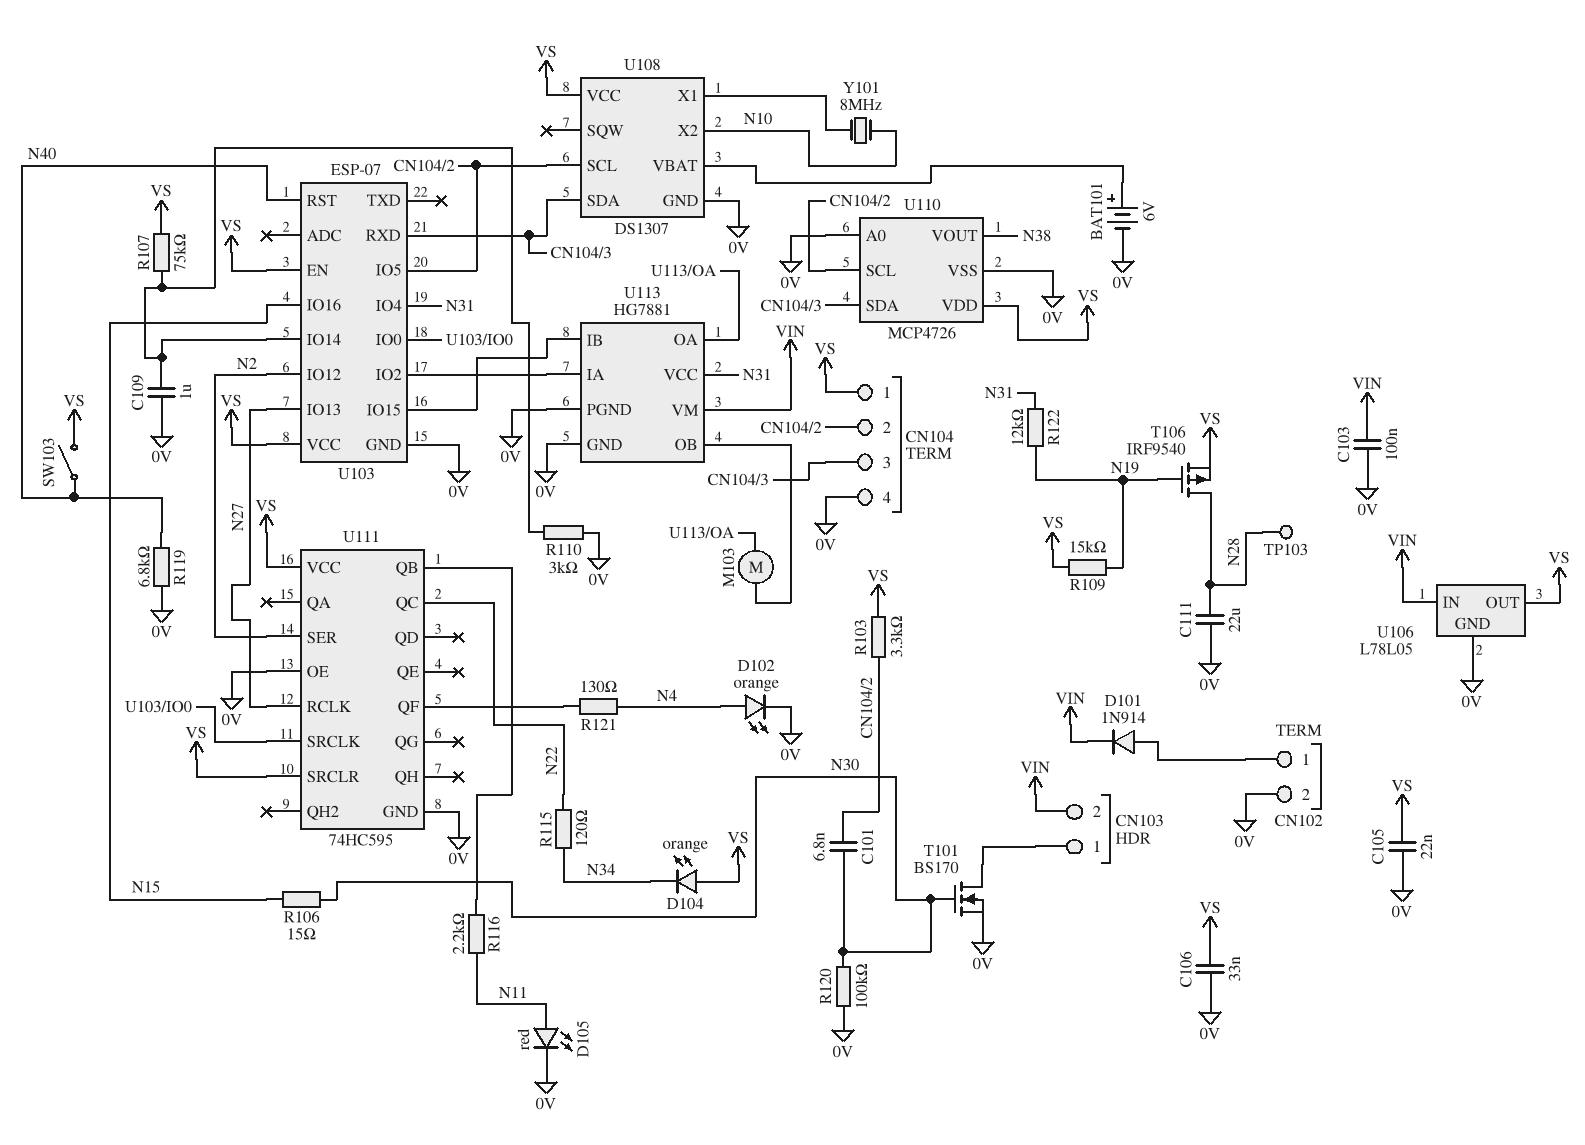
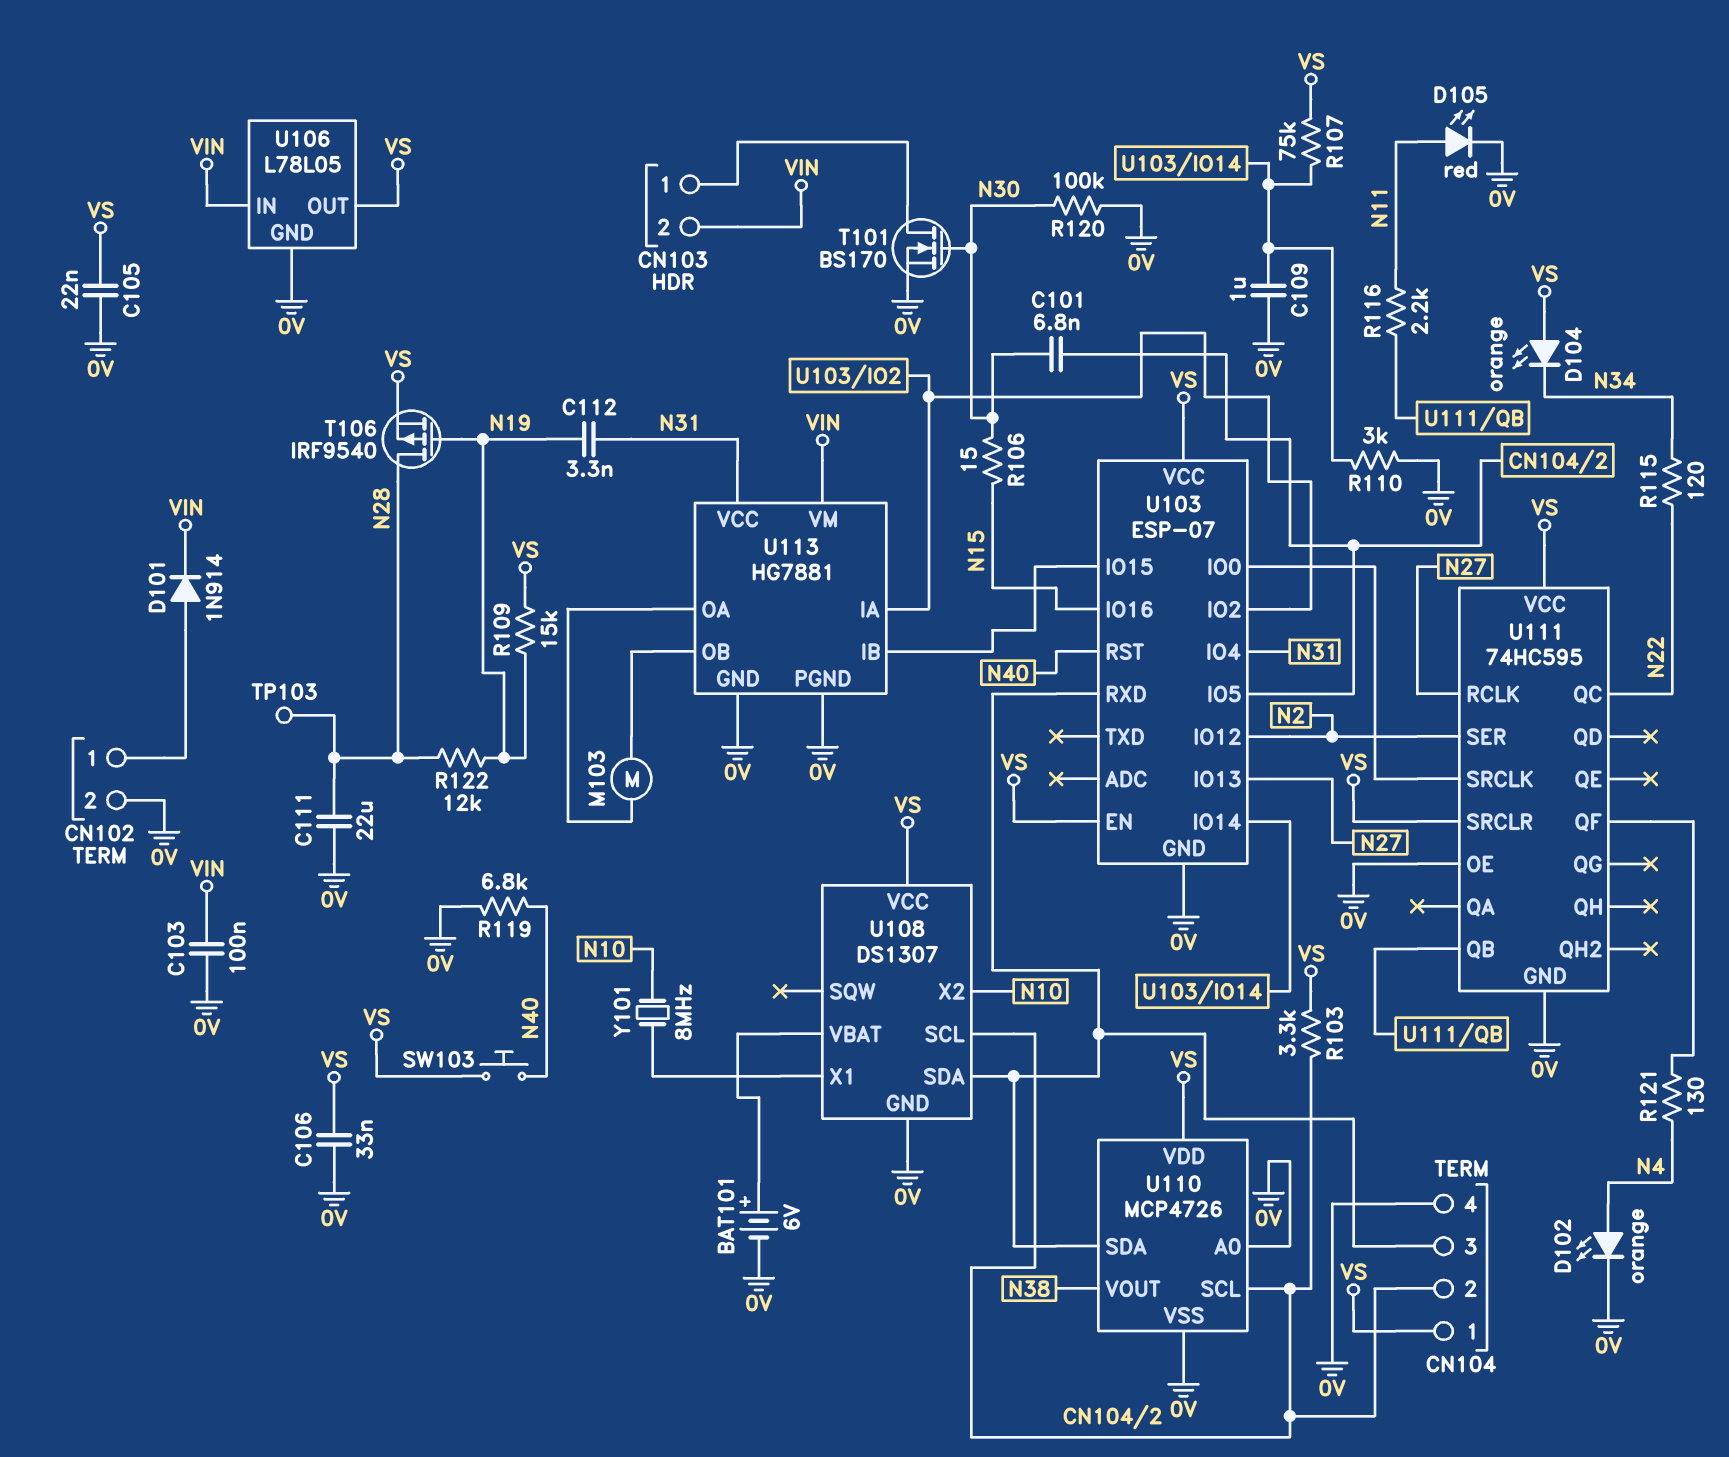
C112: none -> 3.3nF (N19, N31)
R122: 12k (N19, N31) -> 12k (N19, N28)
SW103: switch (N40, VS) -> button (N40, VS)

